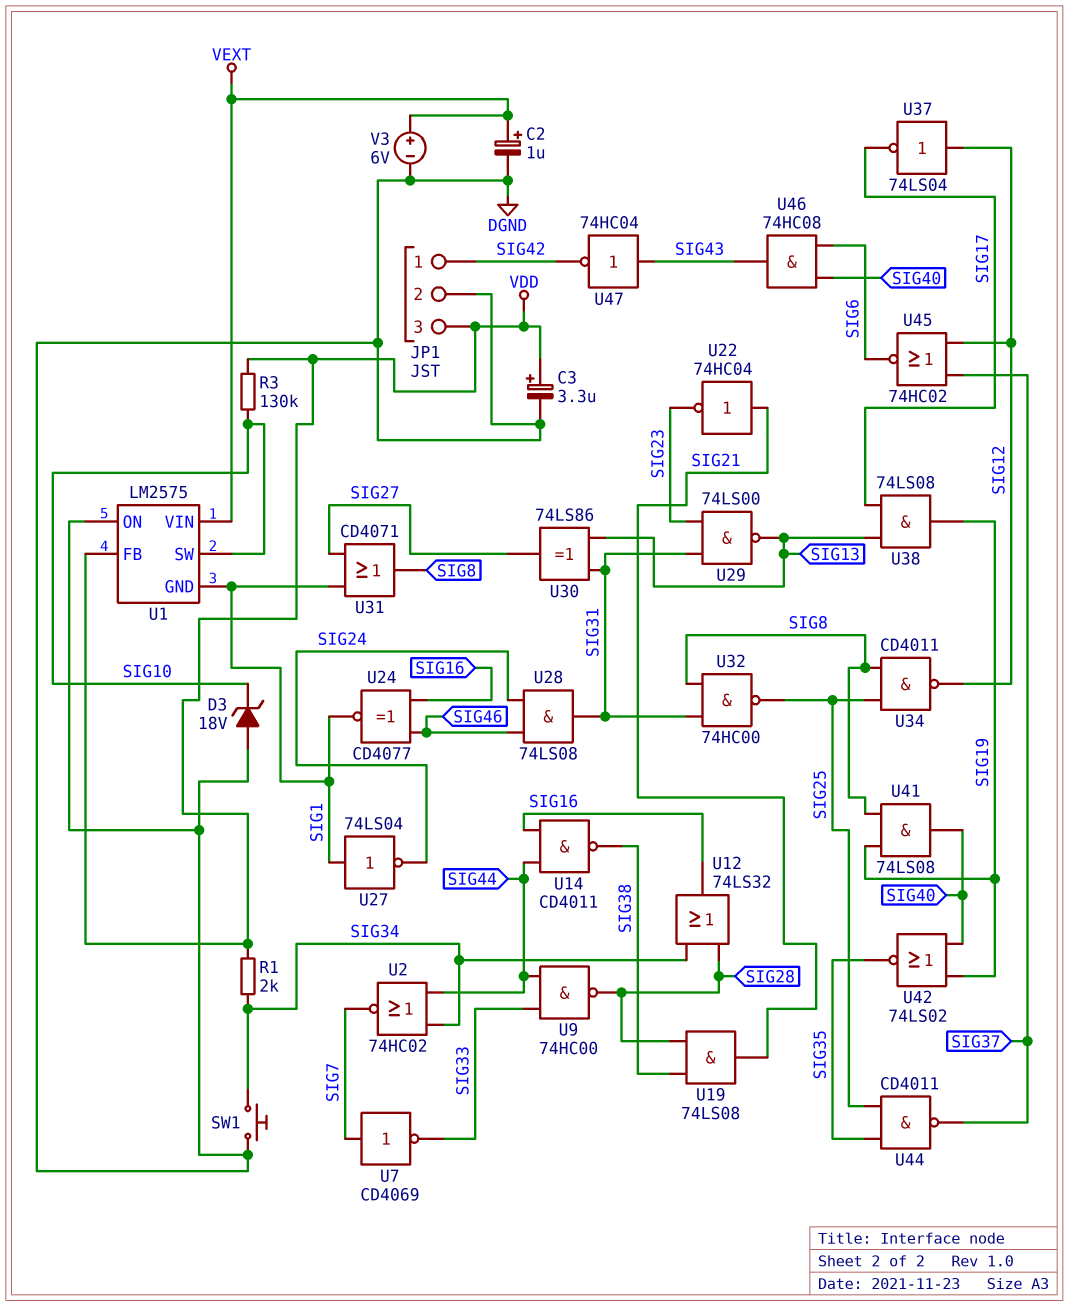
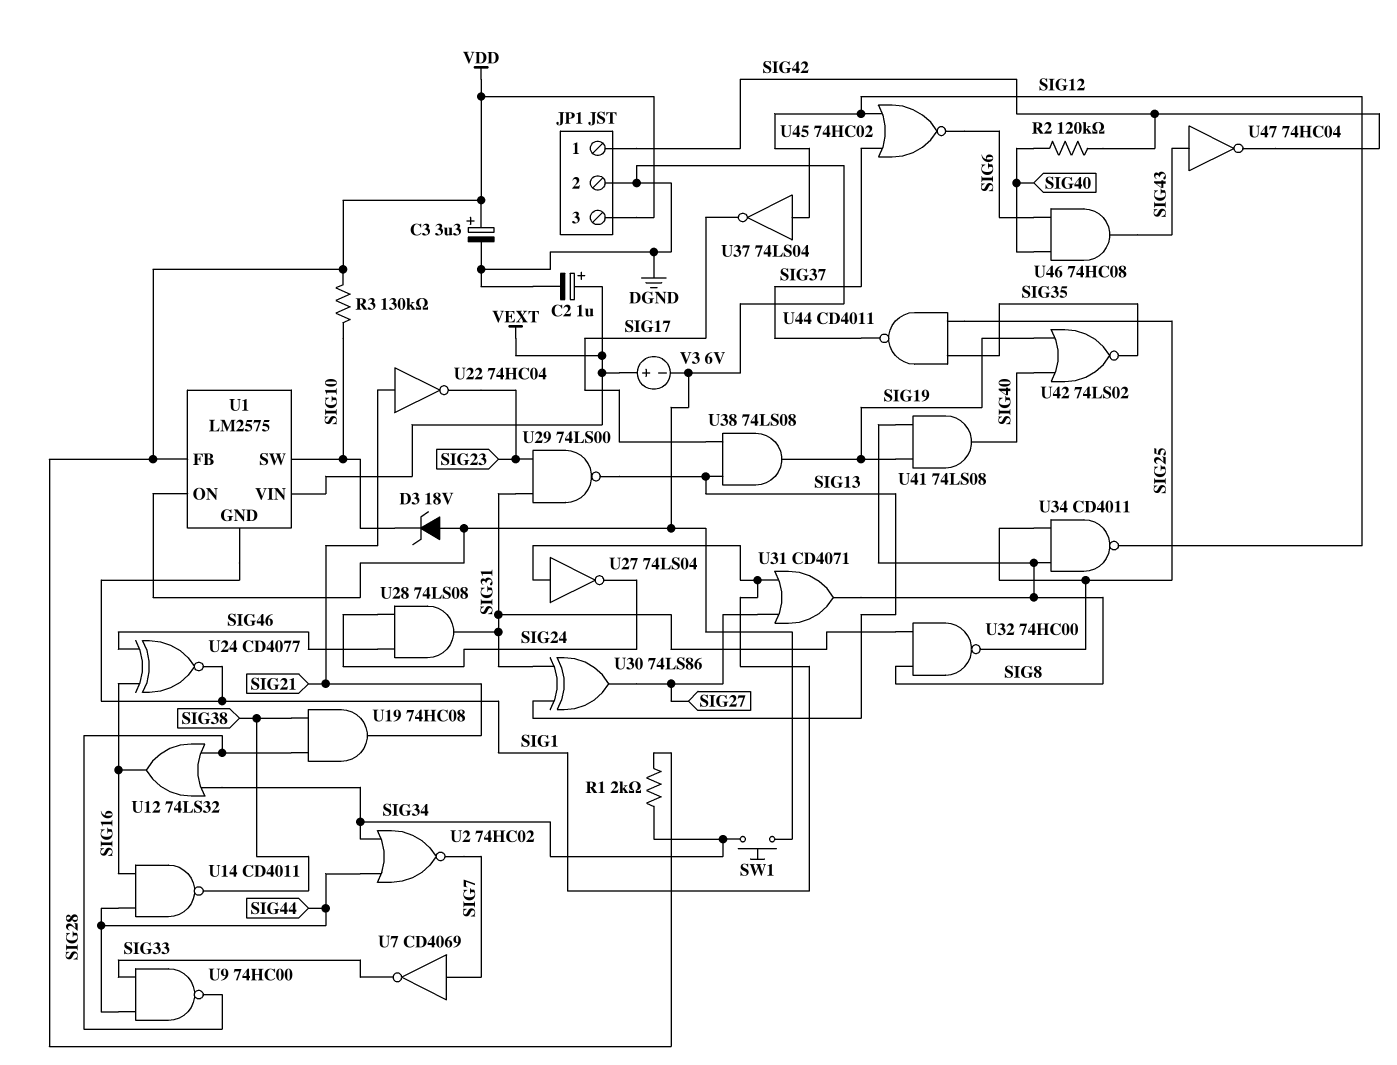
R2: none -> 120k (SIG40, SIG42)
U19: AND 74LS08 (in SIG28, in SIG38, out SIG21) -> AND 74HC08 (in SIG28, in SIG38, out SIG21)

